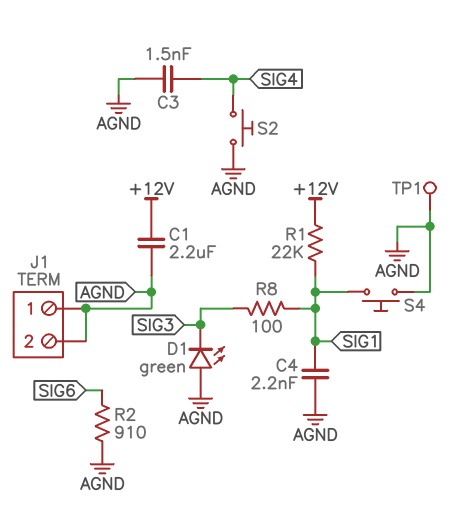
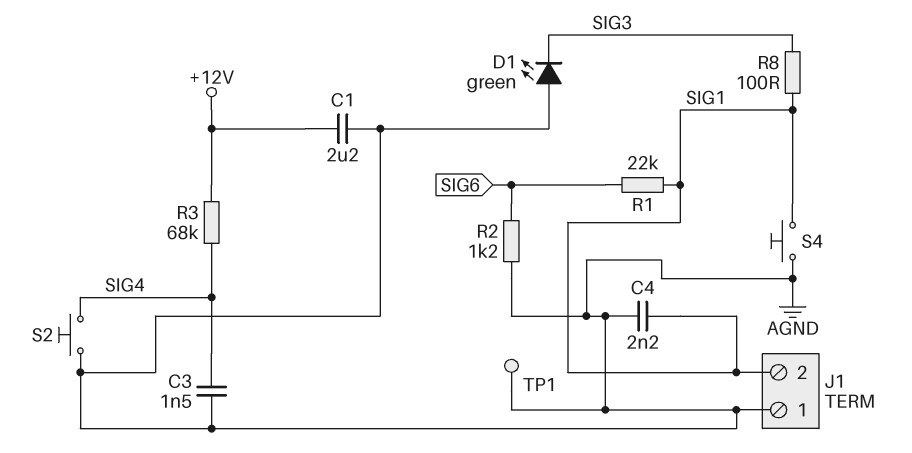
J1 pin 2: AGND -> SIG1
R1: 22k (+12V, SIG1) -> 22k (SIG1, SIG6)
R2: 910 (AGND, SIG6) -> 1.2k (AGND, SIG6)
R3: none -> 68k (+12V, SIG4)

